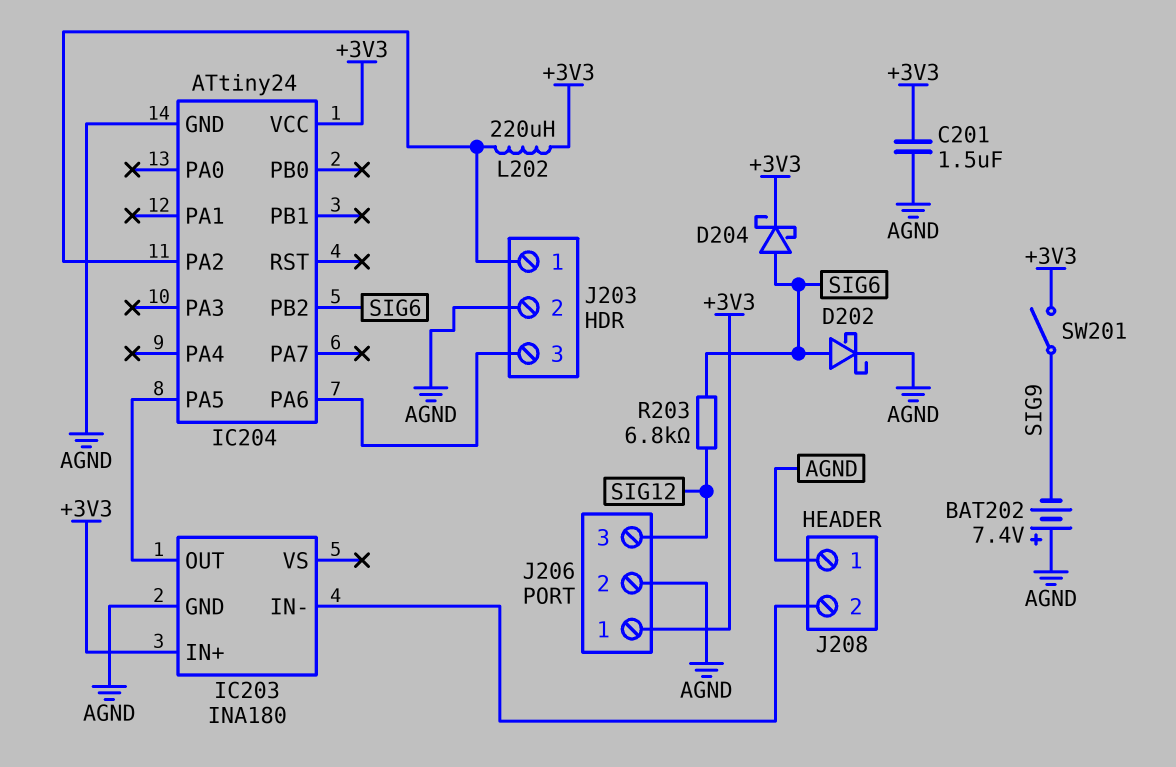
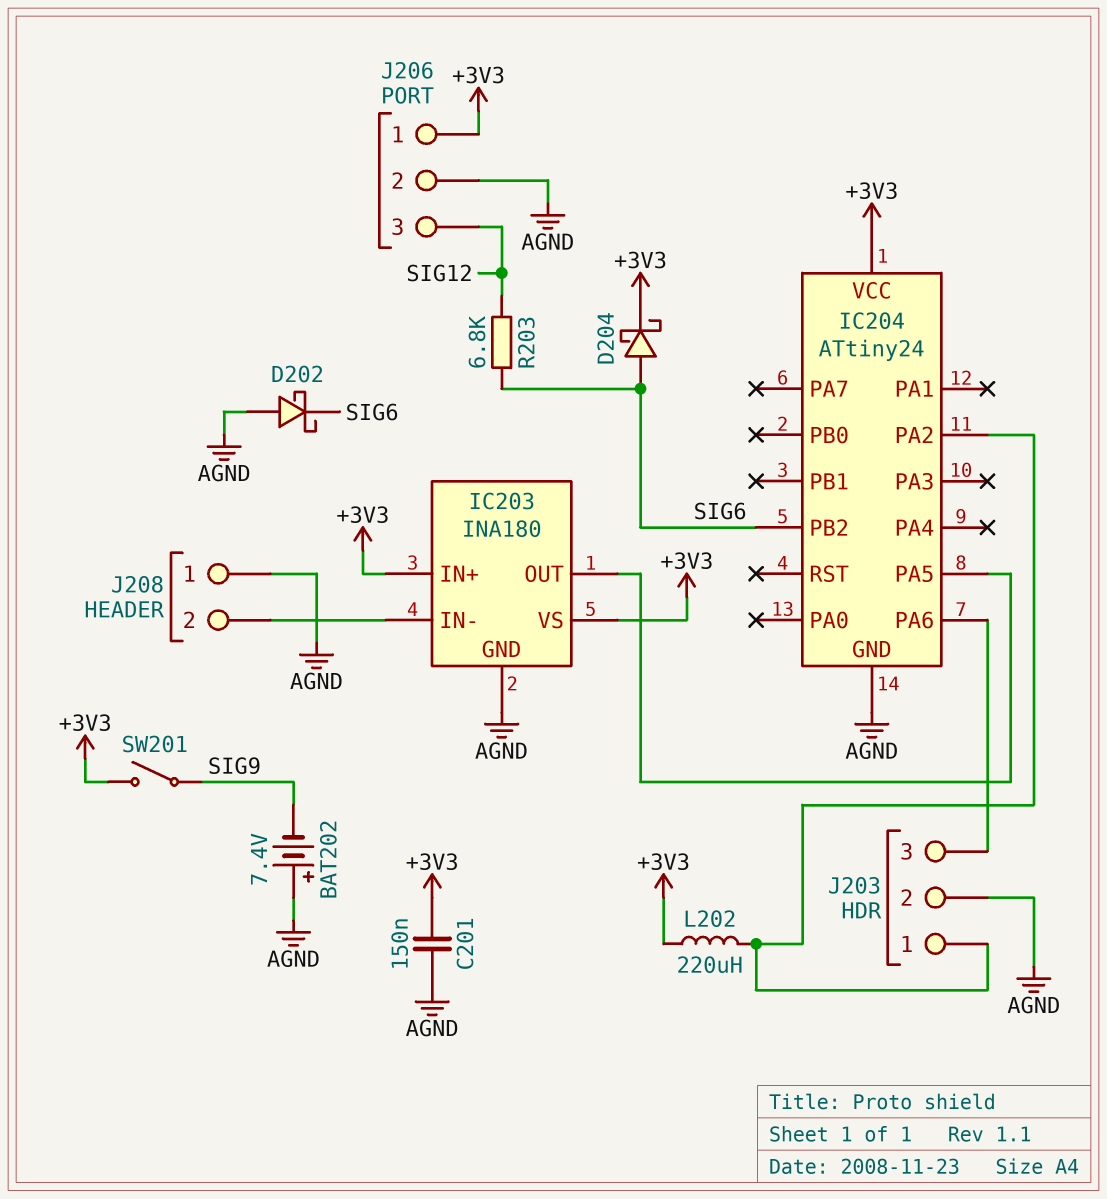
C201: 1.5uF (+3V3, AGND) -> 150nF (+3V3, AGND)
D202: schottky (A SIG6, K AGND) -> schottky (A AGND, K SIG6)
IC203 pin VS: none -> +3V3

